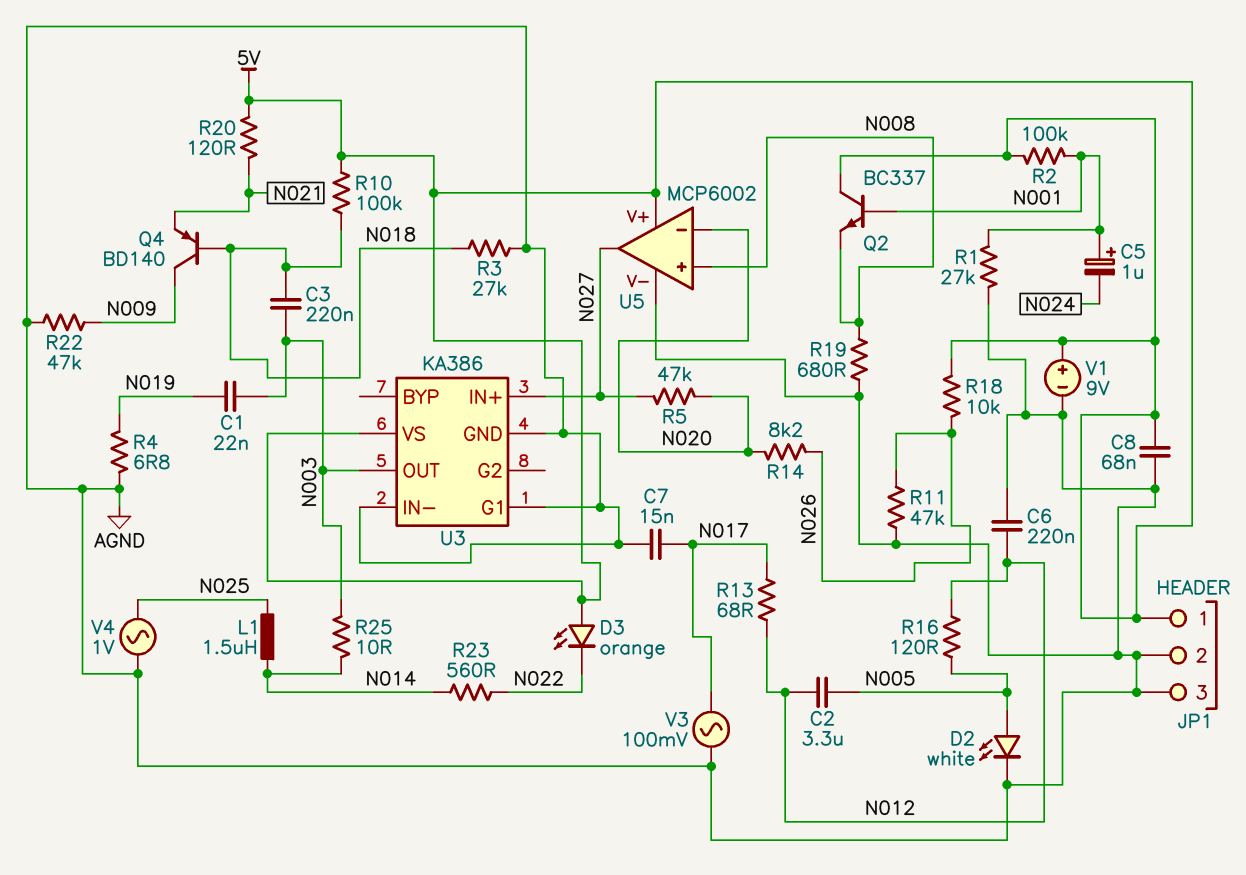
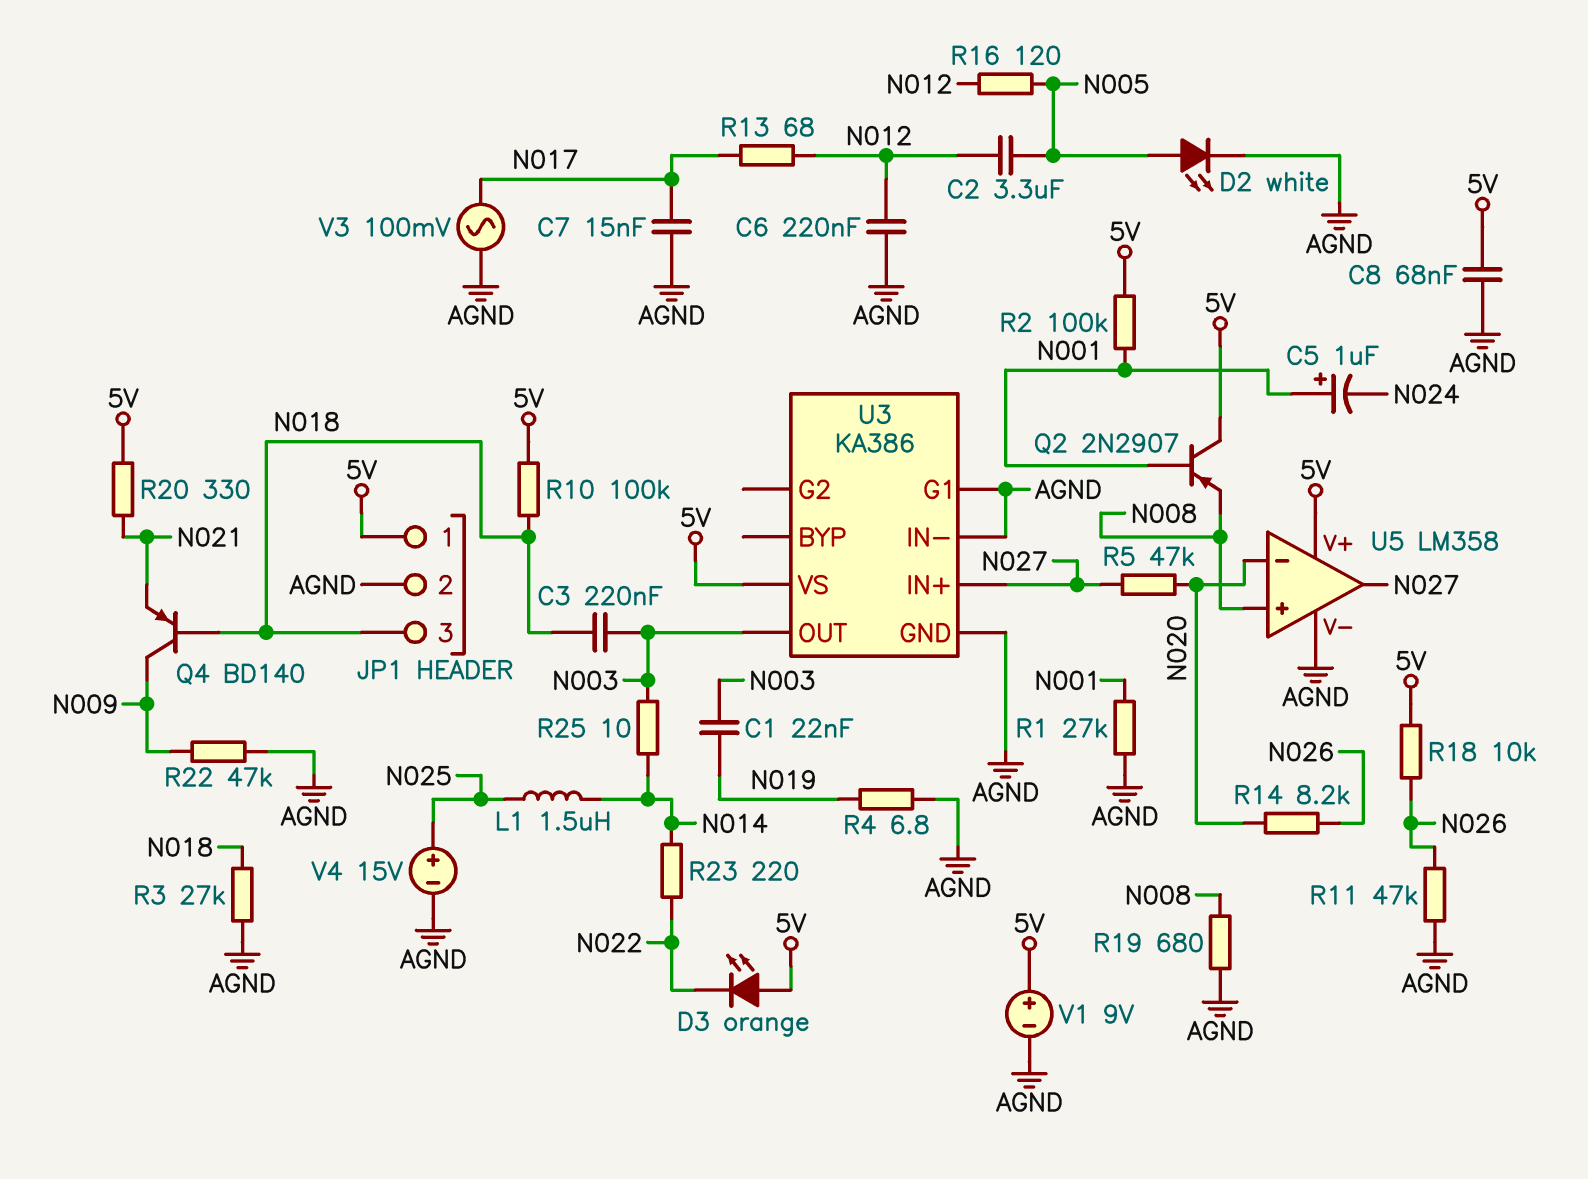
JP1 pin 3: AGND -> N018
Q2: NPN BC337 (B N001, C 5V, E N008) -> PNP 2N2907 (B N001, C 5V, E N008)
R20: 120 (5V, N021) -> 330 (5V, N021)
R23: 560 (N014, N022) -> 220 (N014, N022)
U5: MCP6002 -> LM358
V4: AC 1V (AGND, N025) -> 15V (plus N025, minus AGND)

